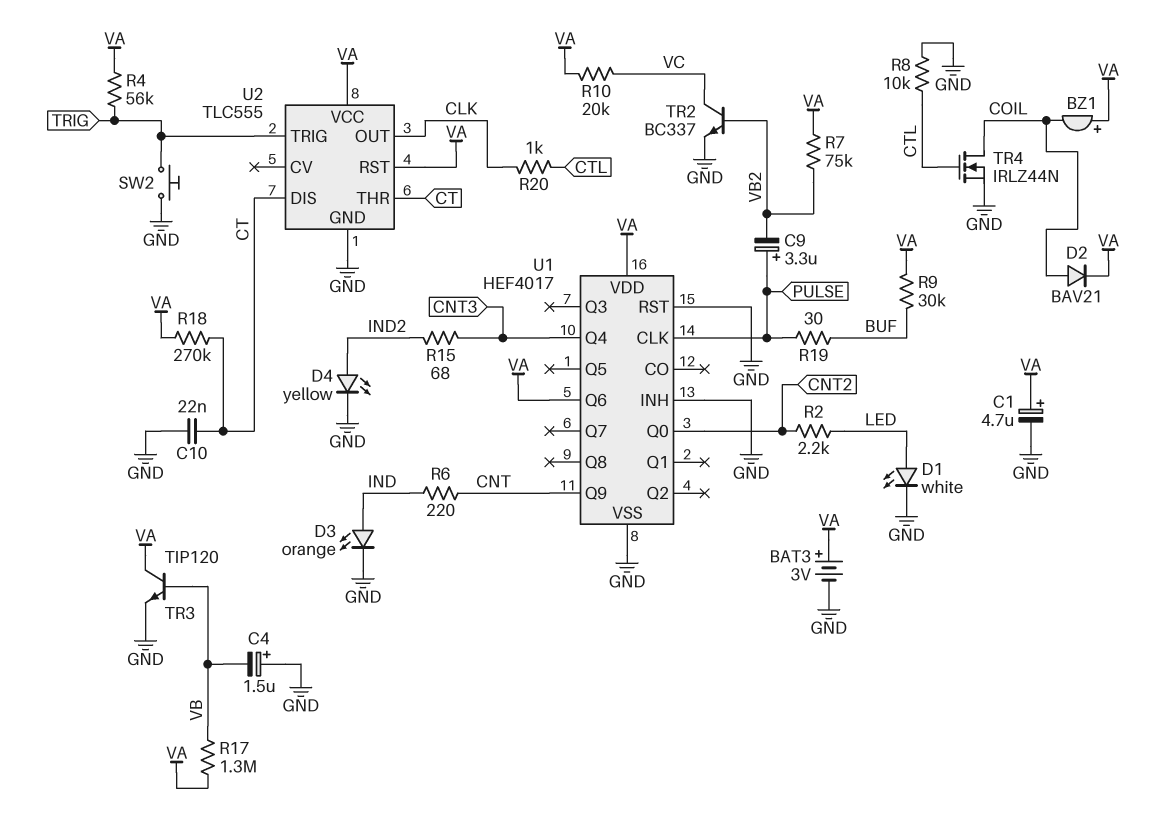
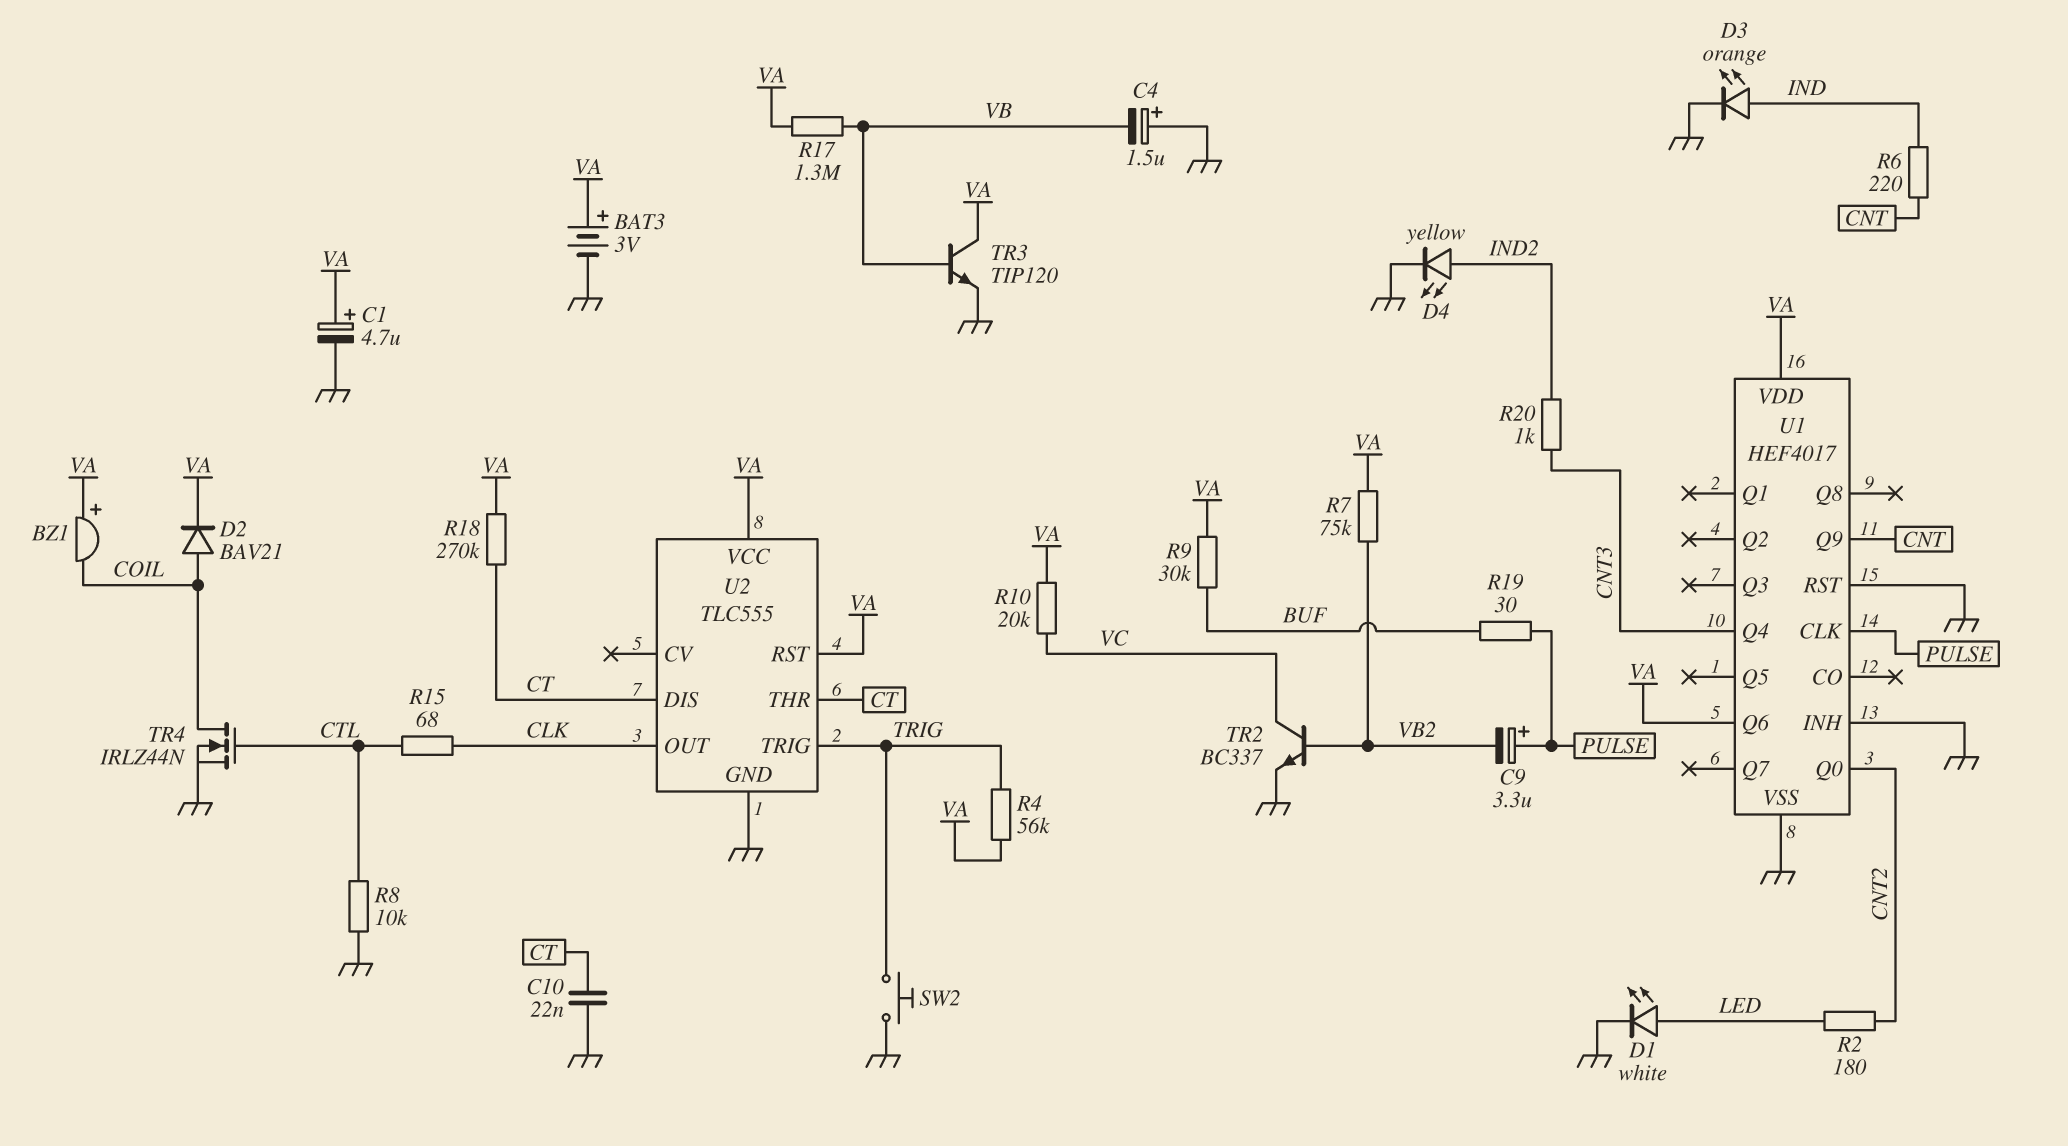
R2: 2.2k (CNT2, LED) -> 180 (CNT2, LED)
R15: 68 (CNT3, IND2) -> 68 (CLK, CTL)
R20: 1k (CLK, CTL) -> 1k (CNT3, IND2)

